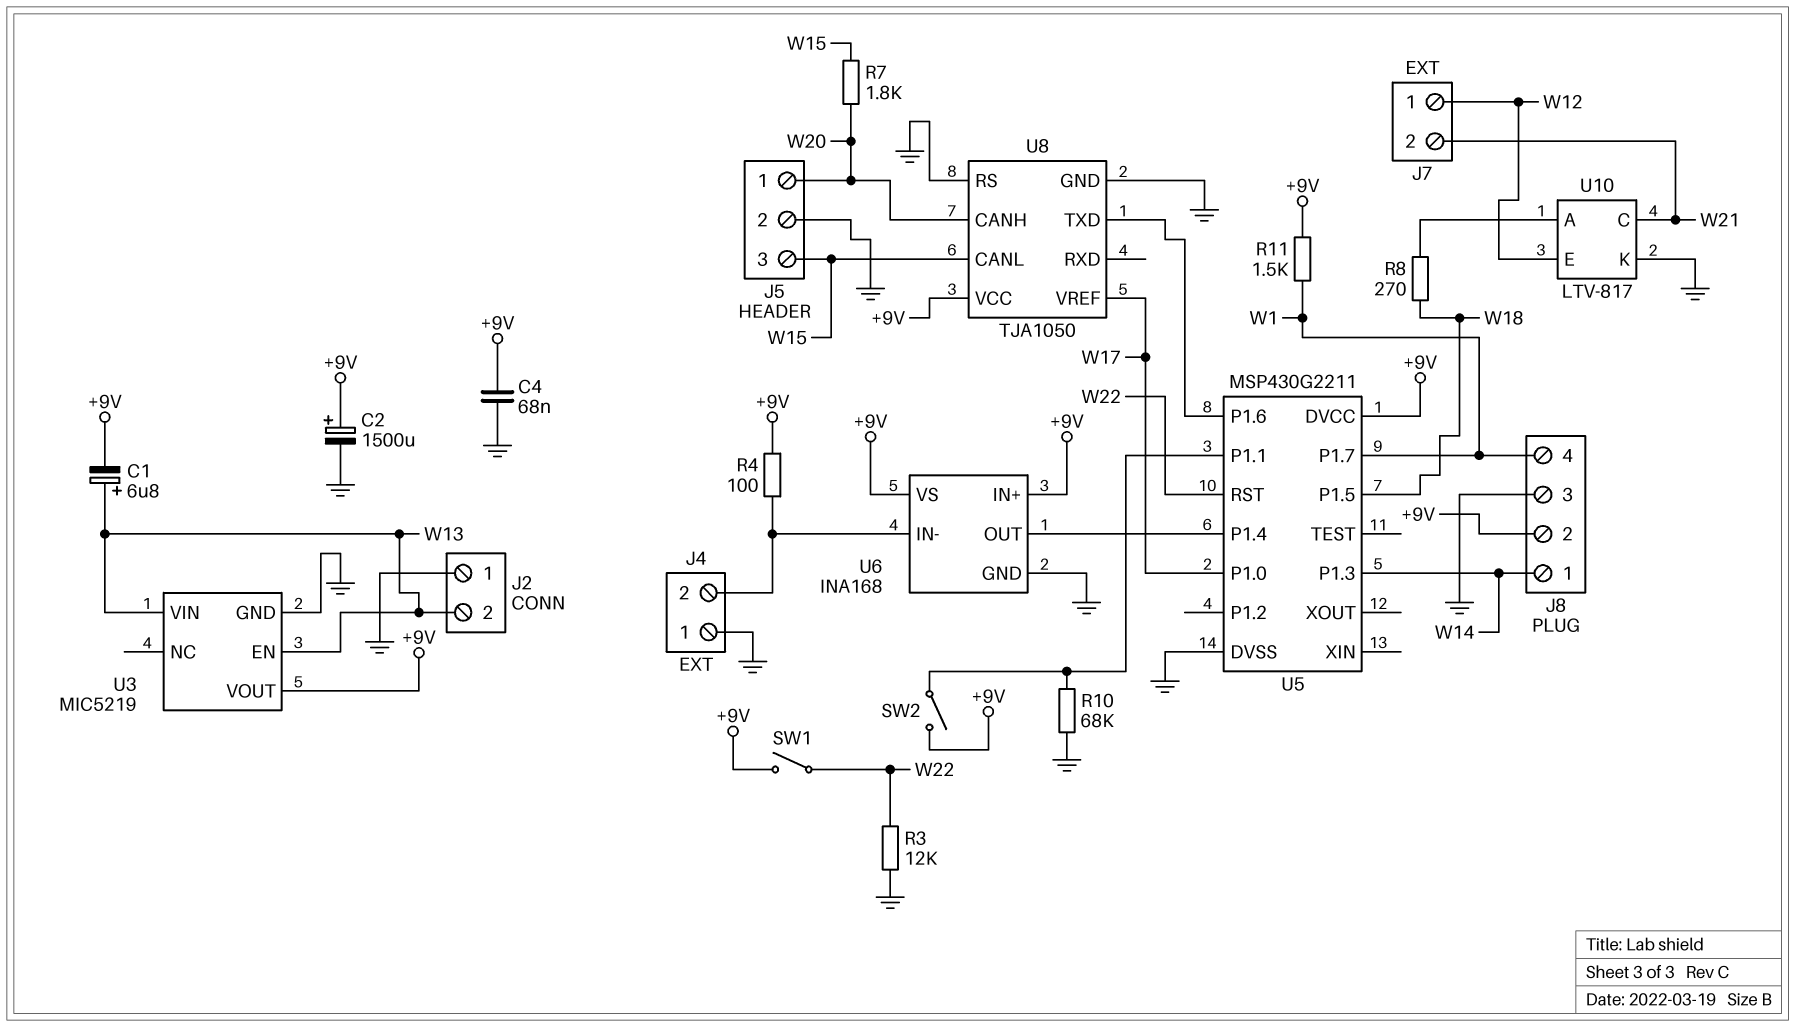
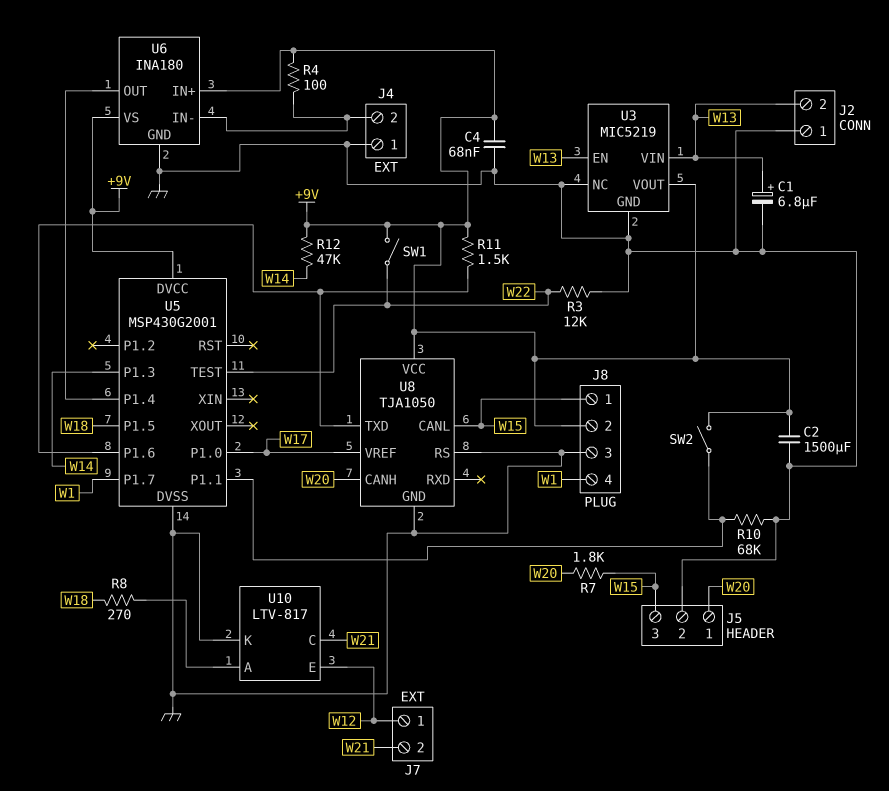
C1: 6.8uF (plus W13, minus +9V) -> 6.8uF (plus W13, minus GND)
C2: 1500uF (plus +9V, minus GND) -> 1500uF (+9V, GND)
J8 pin 1: W14 -> W15
R11: 1.5k (+9V, W1) -> 1.5k (+9V, U5/P1.6)
R12: none -> 47k (+9V, W14)
U3 pin NC: none -> GND
U5: MSP430G2211 -> MSP430G2001
U5 pin RST: W22 -> none
U5 pin TEST: none -> W22
U6: INA168 -> INA180

